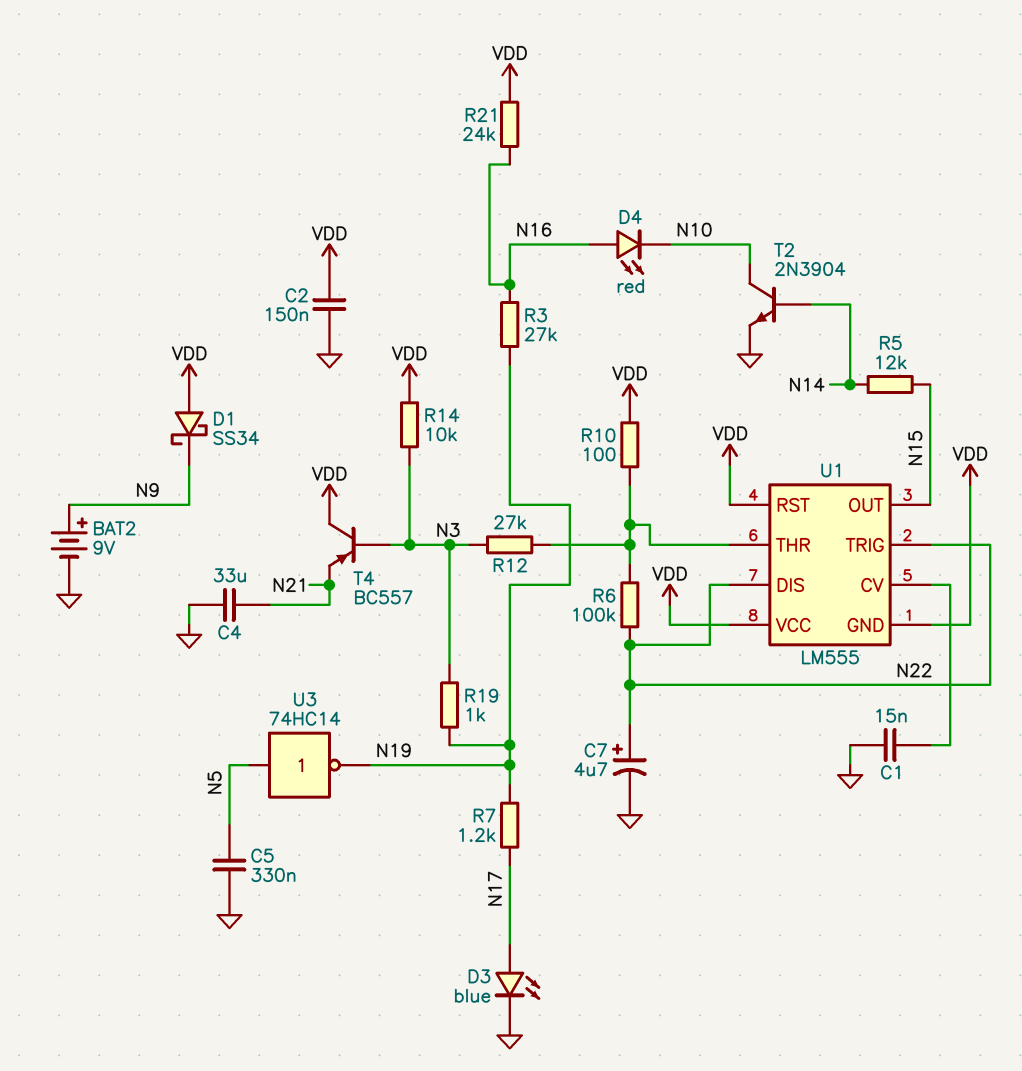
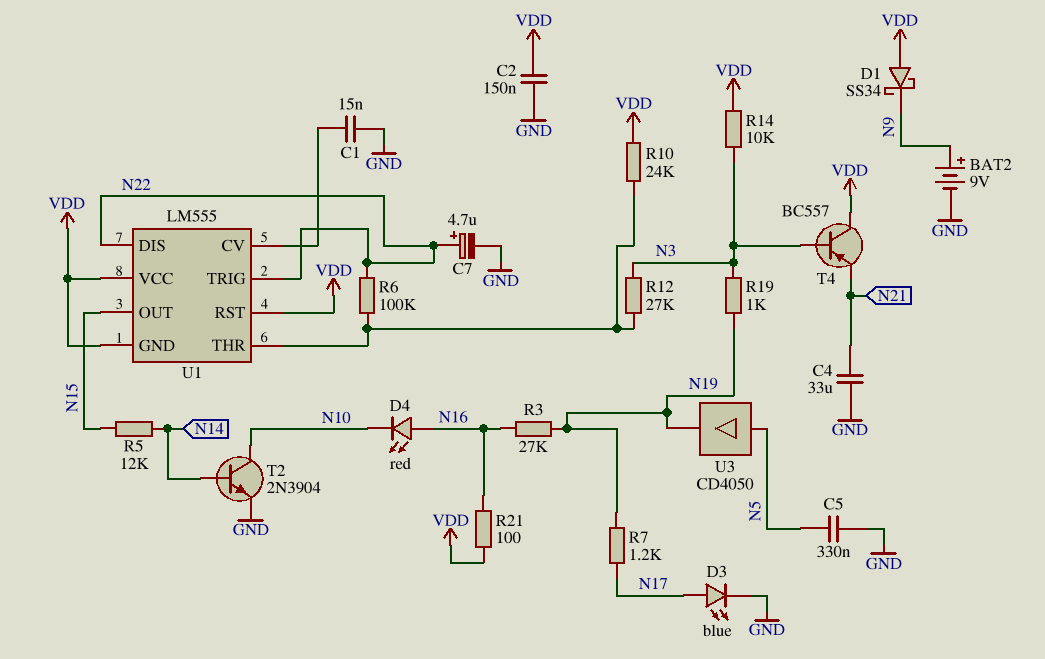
R10: 100 (U1/THR, VDD) -> 24k (U1/THR, VDD)
R21: 24k (N16, VDD) -> 100 (N16, VDD)
U3: NOT 74HC14 (in N5, out N19) -> buffer CD4050 (in N5, out N19)

